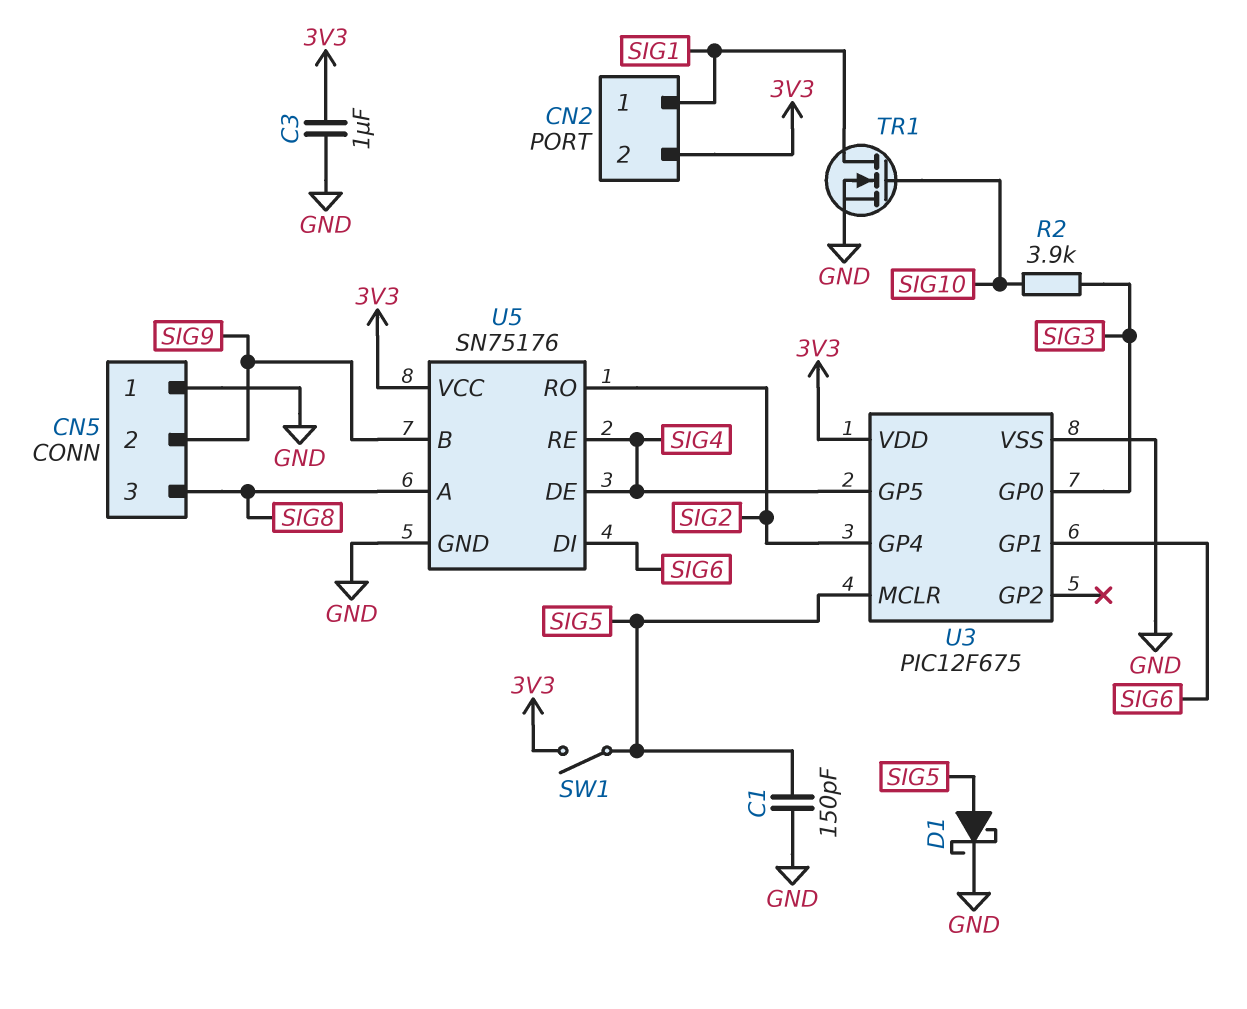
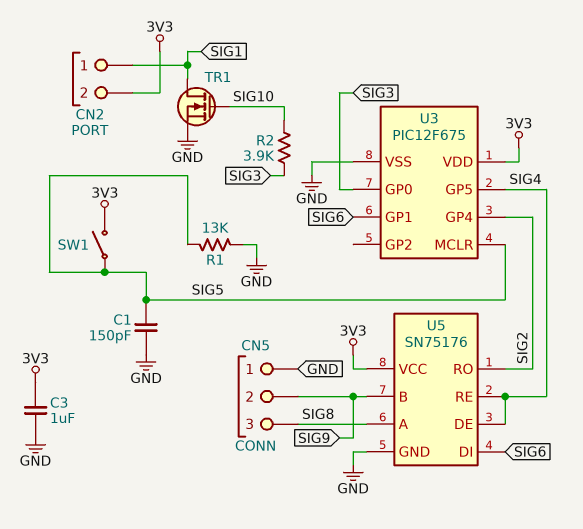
D1: schottky (A SIG5, K GND) -> none
R1: none -> 13k (GND, SIG5)

